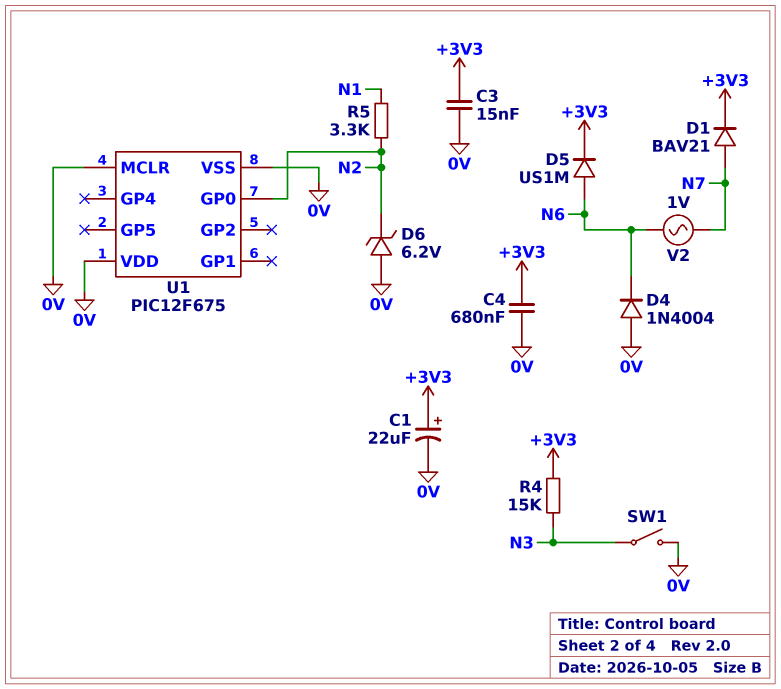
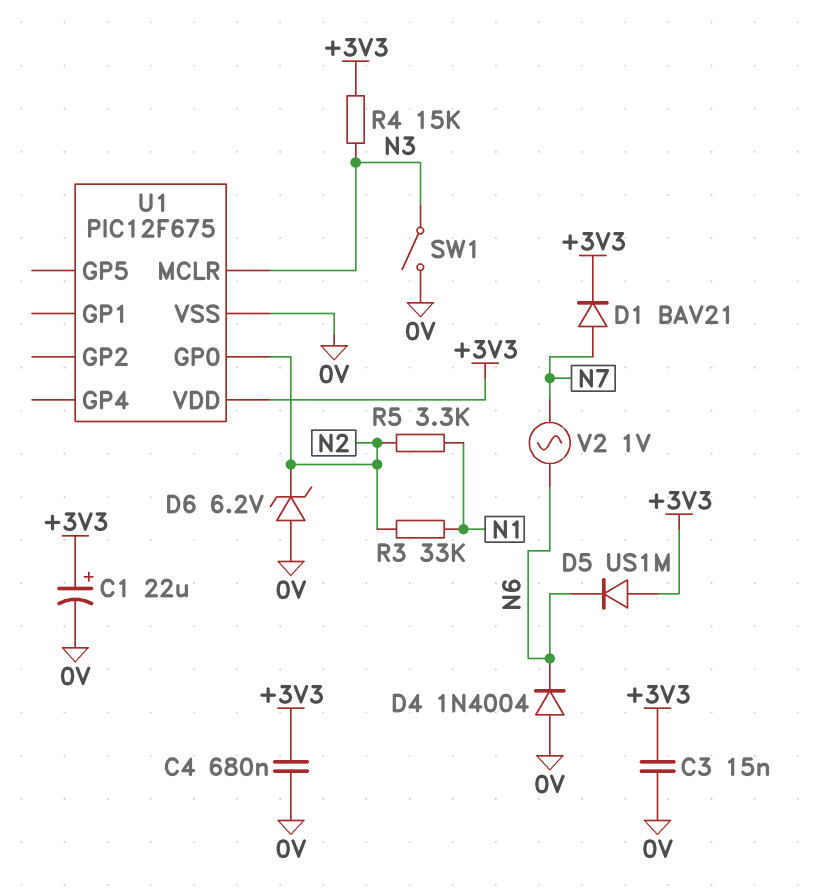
D5: diode US1M (A N6, K +3V3) -> diode US1M (A +3V3, K N6)
R3: none -> 33k (N1, N2)
U1 pin MCLR: 0V -> N3
U1 pin VDD: 0V -> +3V3

